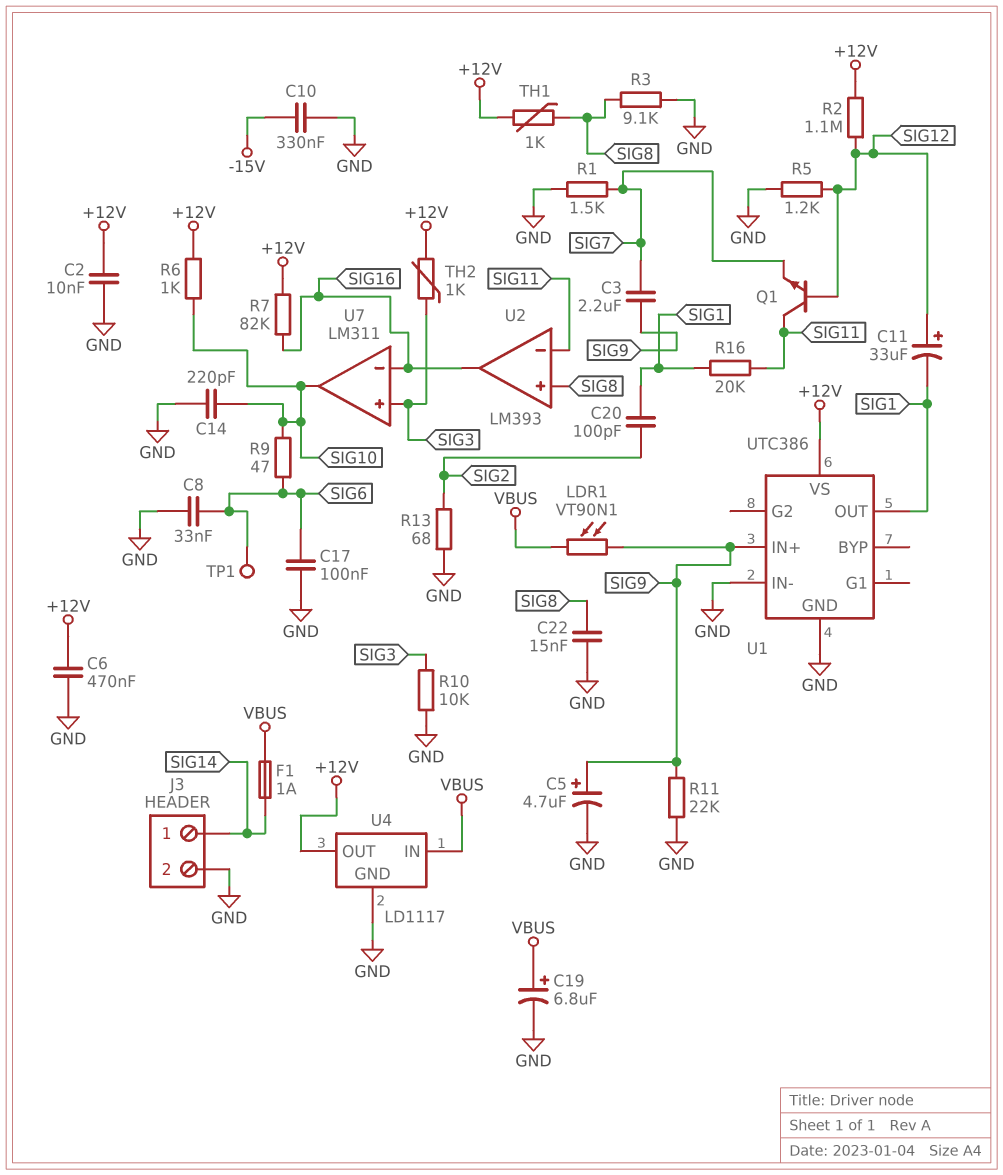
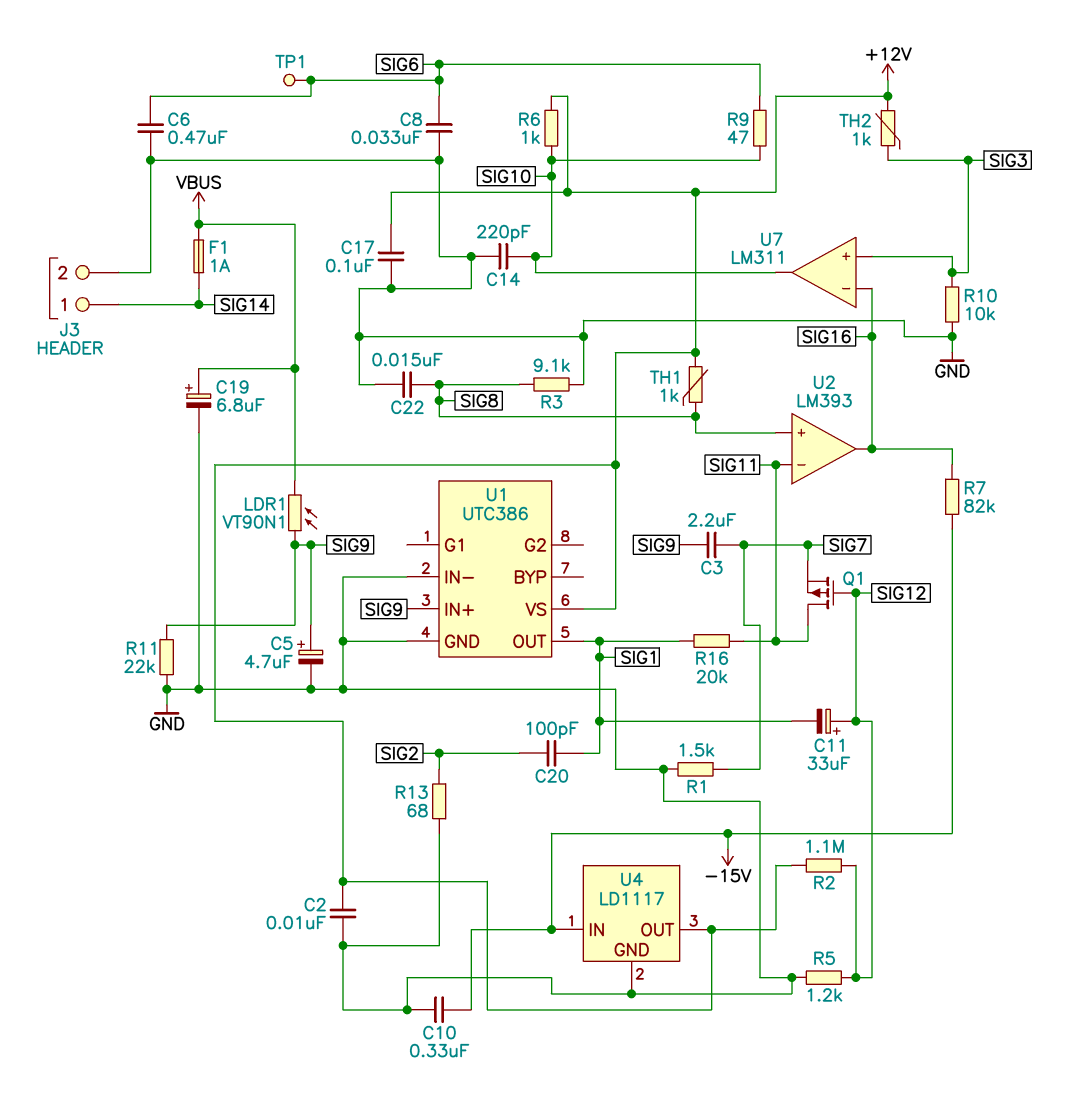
C6: 470nF (+12V, GND) -> 470nF (GND, SIG6)
C17: 100nF (GND, SIG6) -> 100nF (+12V, GND)
Q1: NPN (B SIG12, C SIG11, E SIG7) -> PMOS (G SIG12, D SIG11, S SIG7)
R7: 82k (+12V, SIG16) -> 82k (-15V, SIG16)
U4 pin IN: VBUS -> -15V

